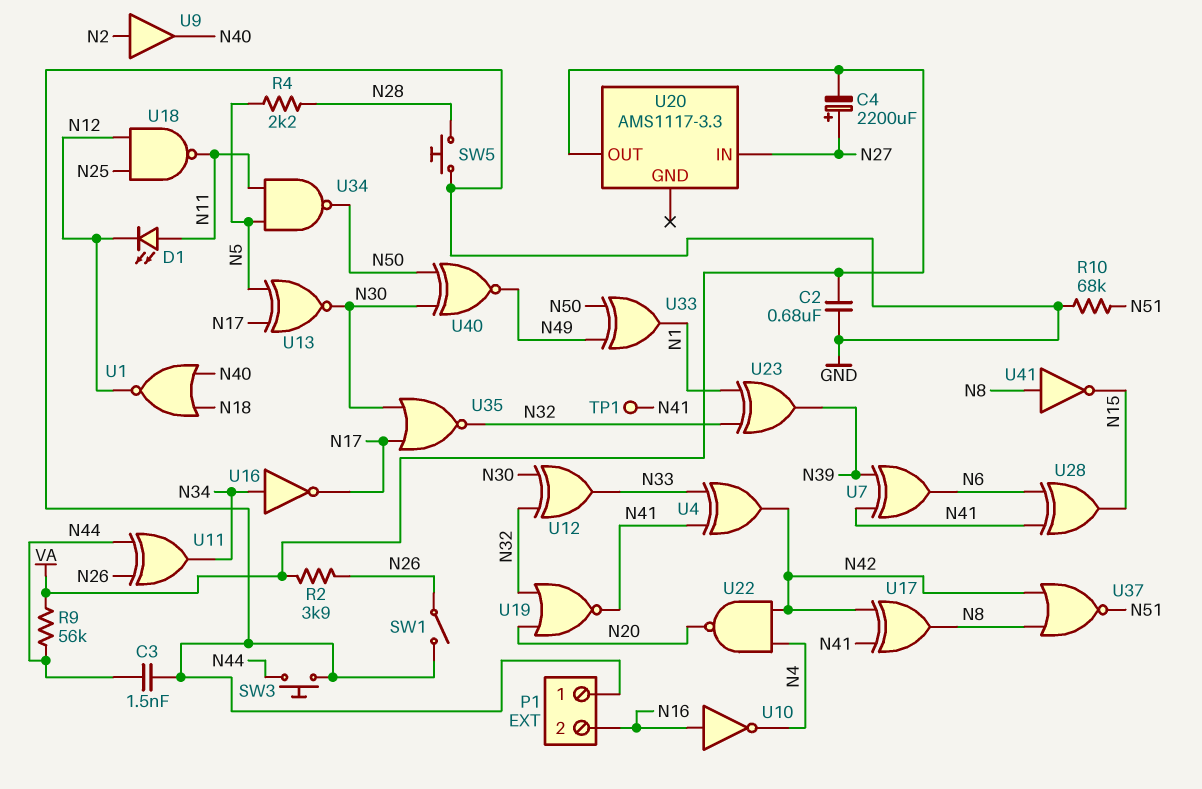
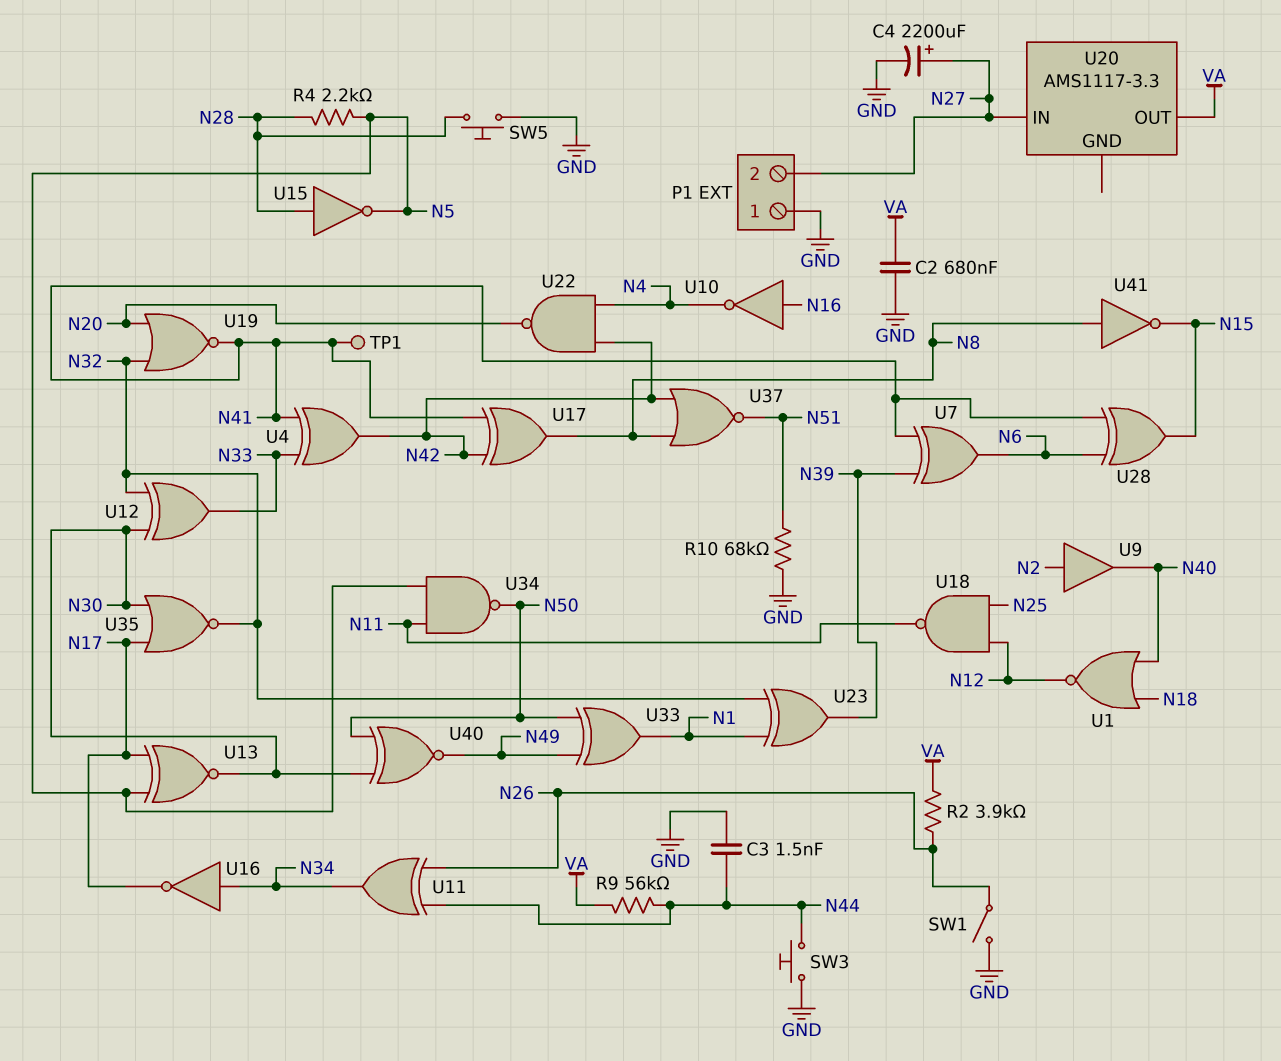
C4: 2200uF (plus N27, minus VA) -> 2200uF (plus N27, minus GND)
D1: LED (A N11, K N12) -> none
P1 pin 2: N16 -> N27
U15: none -> NOT (in N28, out N5)

